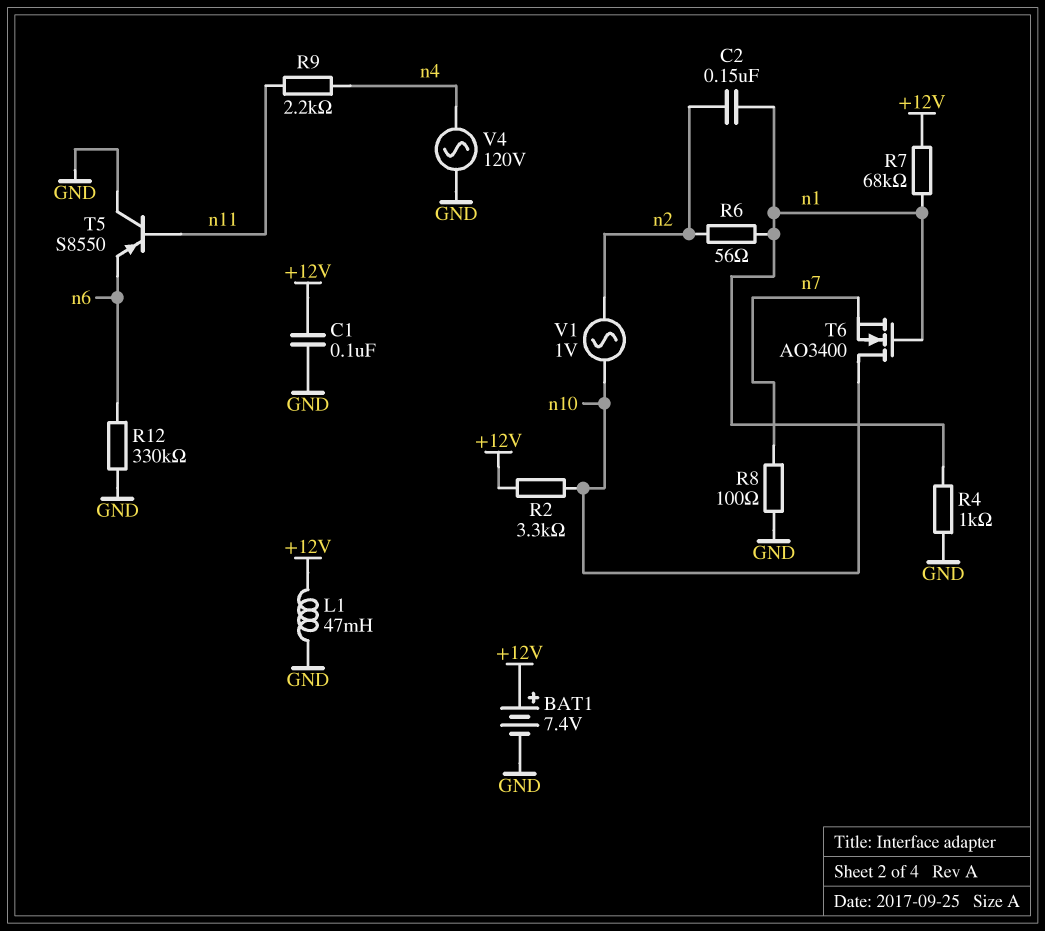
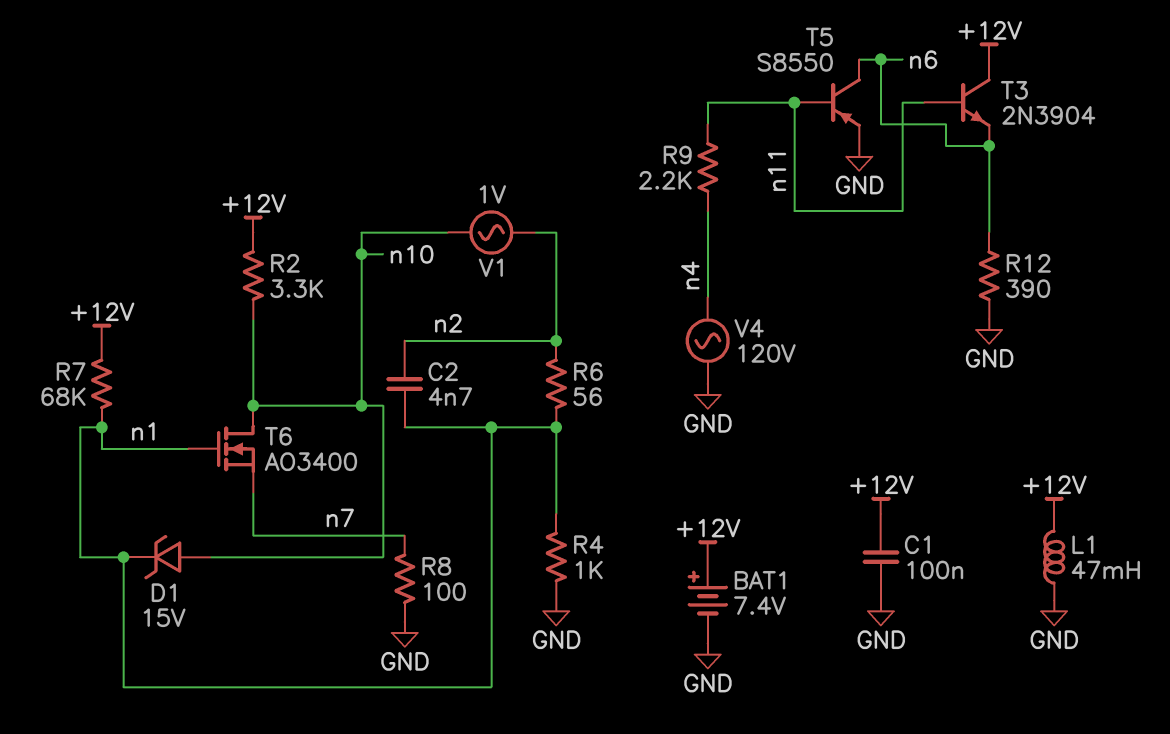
C2: 150nF (n1, n2) -> 4.7nF (n1, n2)
D1: none -> zener 15V (A n10, K n1)
R12: 330k (GND, n6) -> 390 (GND, n6)
T3: none -> NPN 2N3904 (B n11, C +12V, E n6)
T5: PNP S8550 (B n11, C GND, E n6) -> PNP S8550 (B n11, C n6, E GND)

